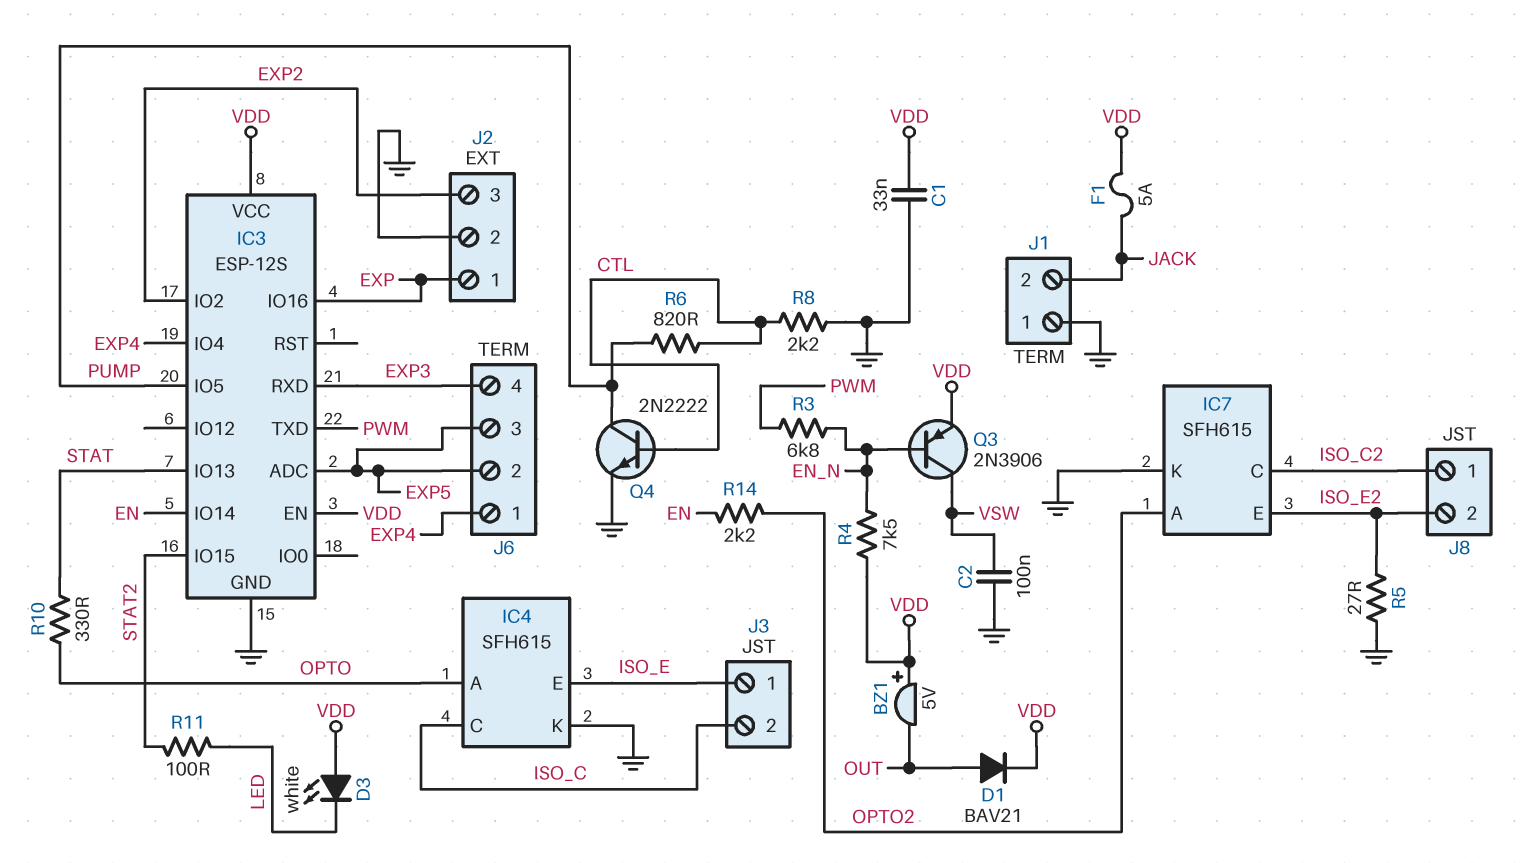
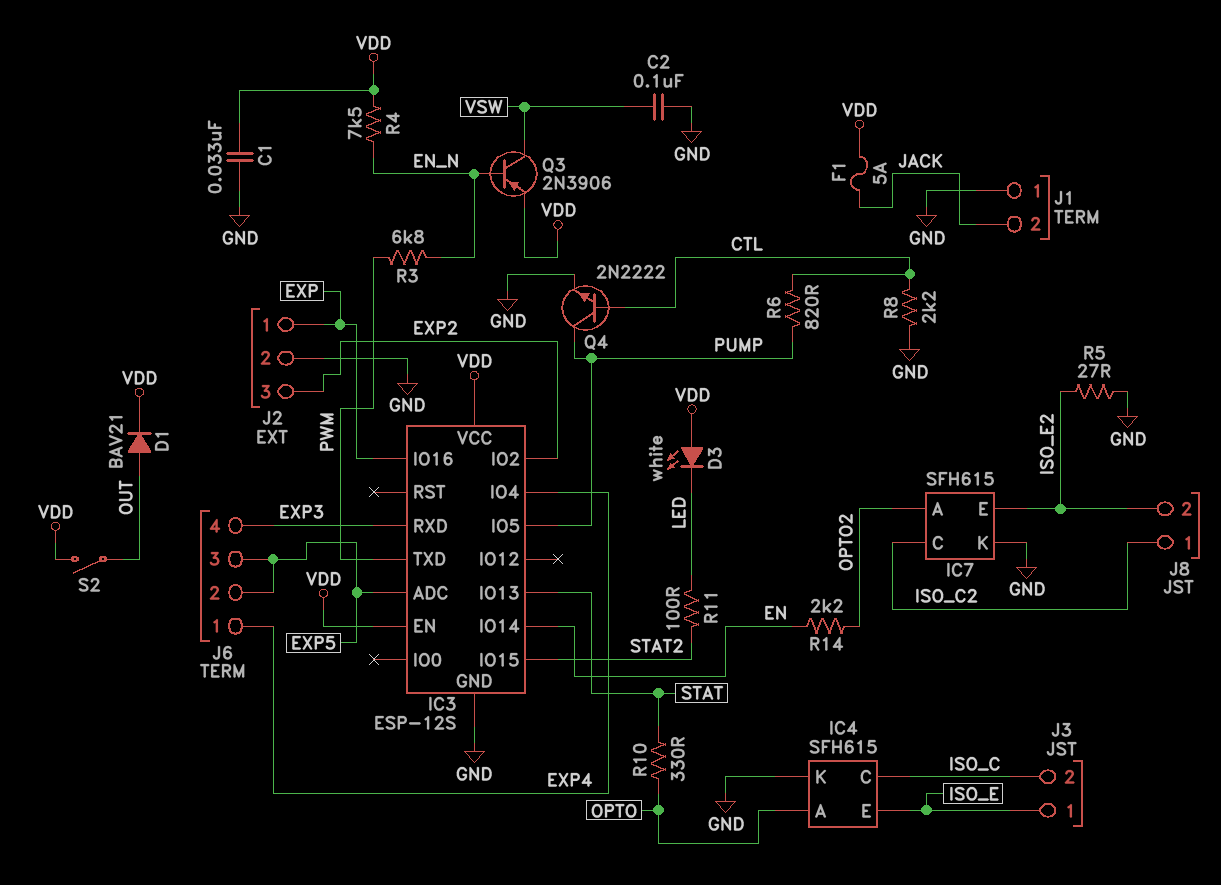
BZ1: buzzer 5V (plus VDD, minus OUT) -> none
S2: none -> switch (OUT, VDD)

